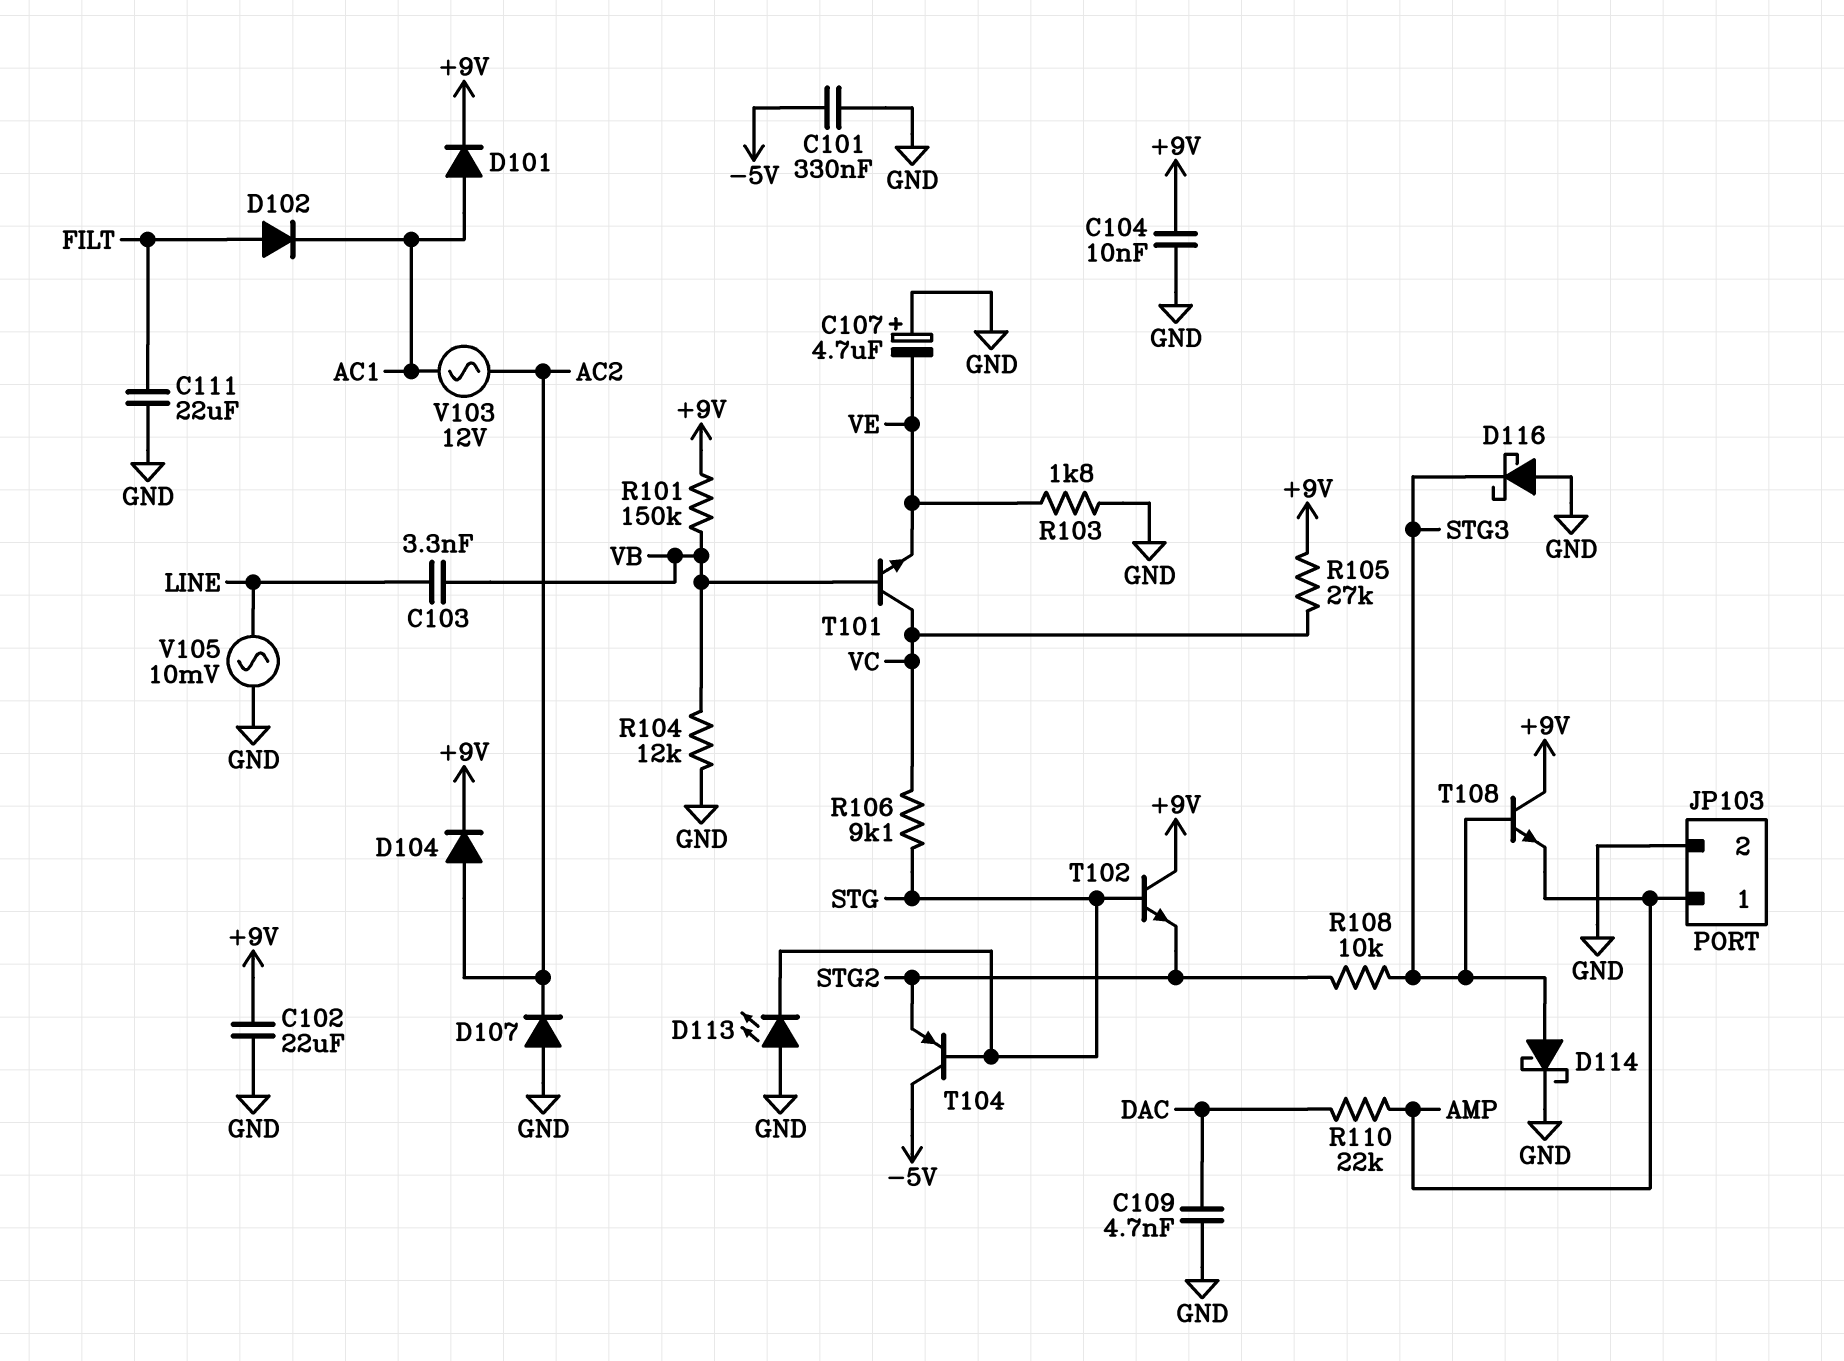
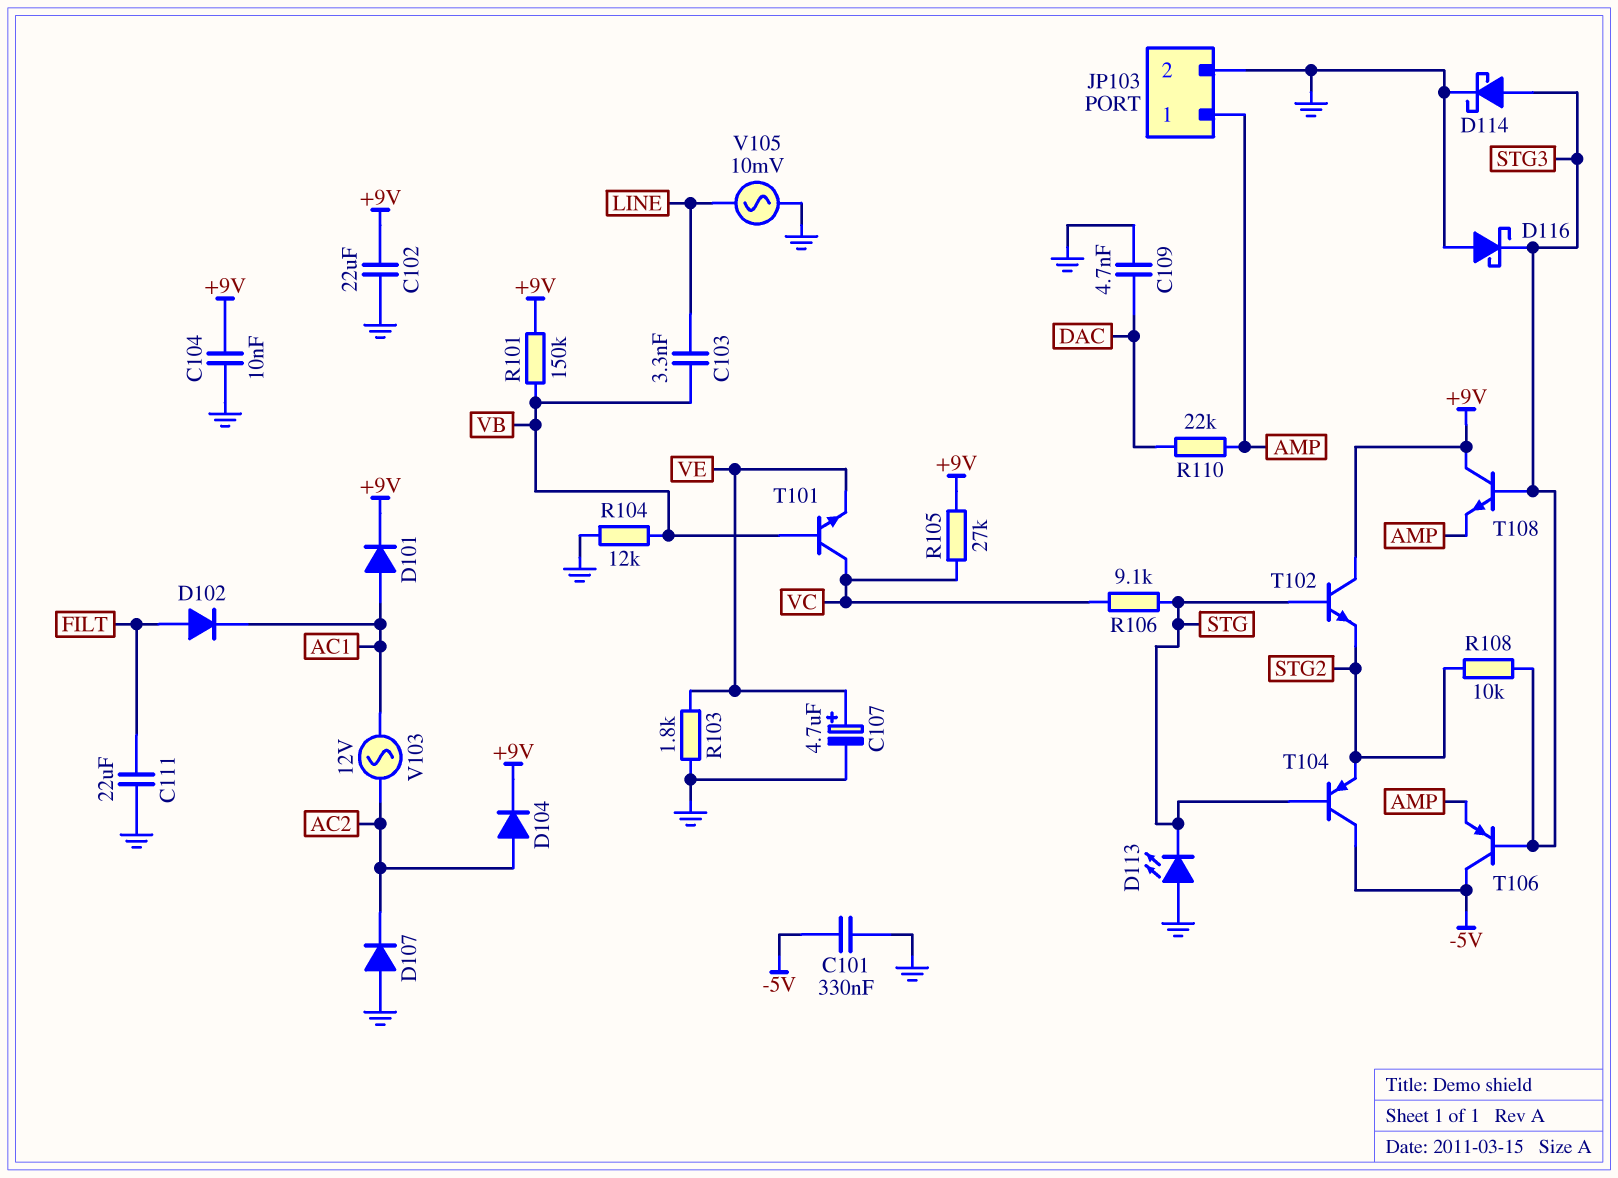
C107: 4.7uF (plus GND, minus VE) -> 4.7uF (plus VE, minus GND)
T106: none -> PNP (B STG3, C -5V, E AMP)

